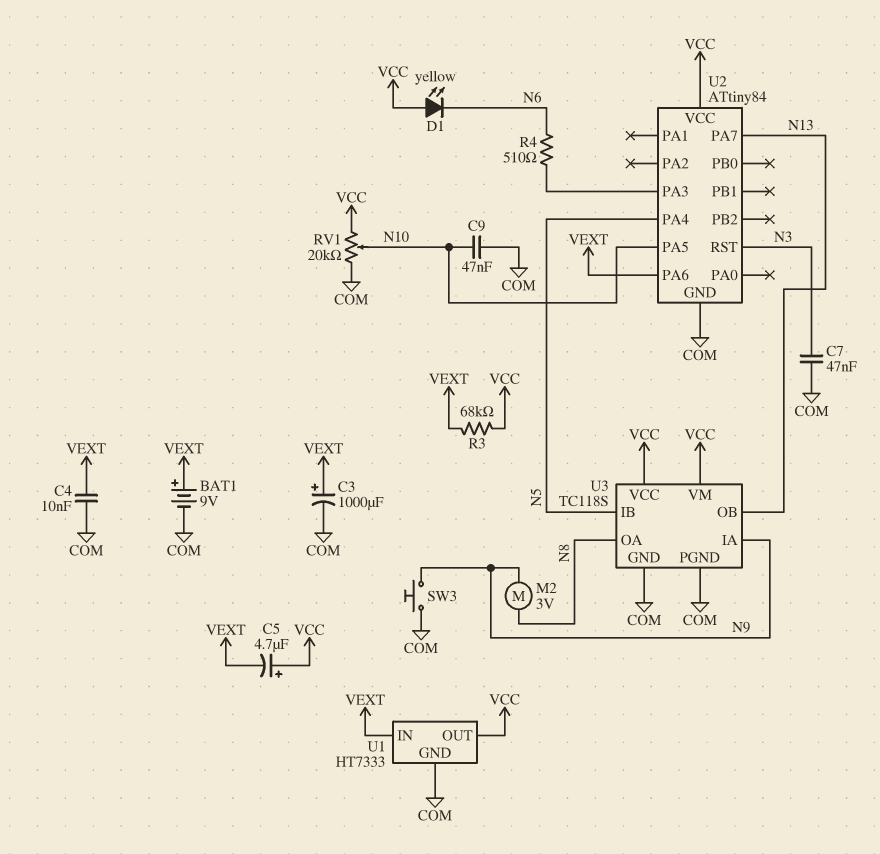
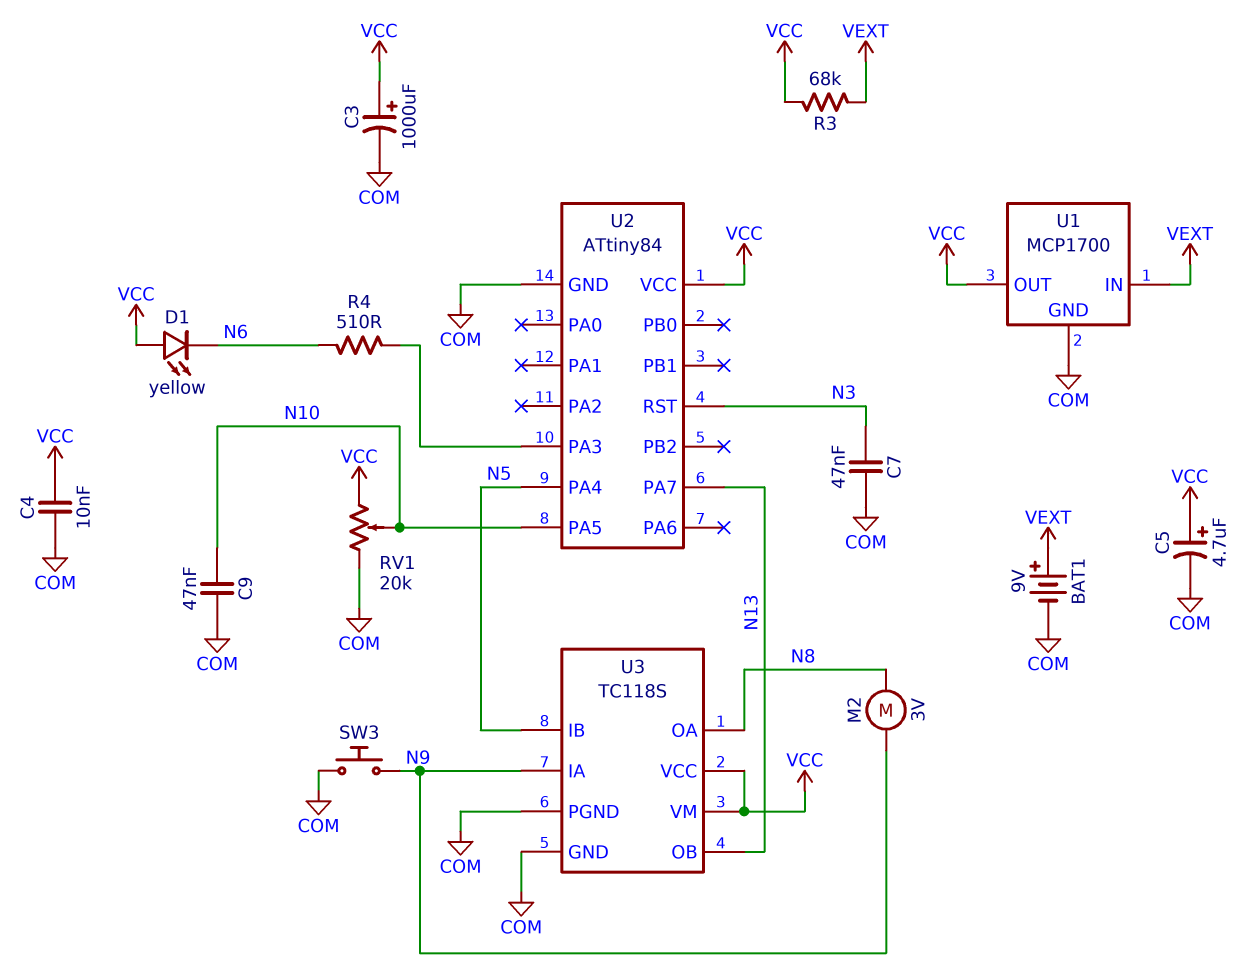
C3: 1000uF (plus VEXT, minus COM) -> 1000uF (plus VCC, minus COM)
C4: 10nF (COM, VEXT) -> 10nF (COM, VCC)
C5: 4.7uF (plus VCC, minus VEXT) -> 4.7uF (plus VCC, minus COM)
U1: HT7333 -> MCP1700
U2 pin PA6: VEXT -> none

